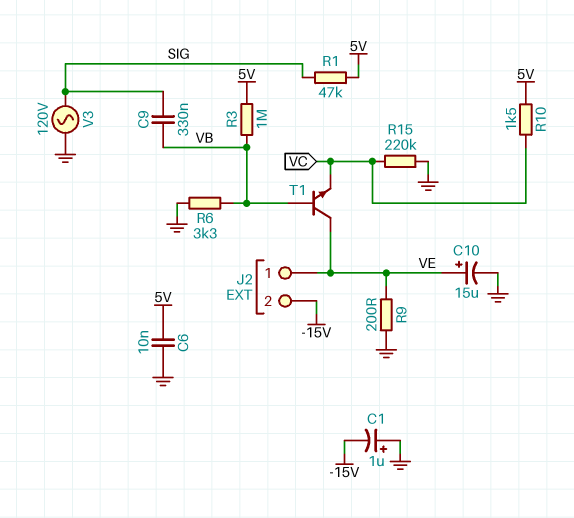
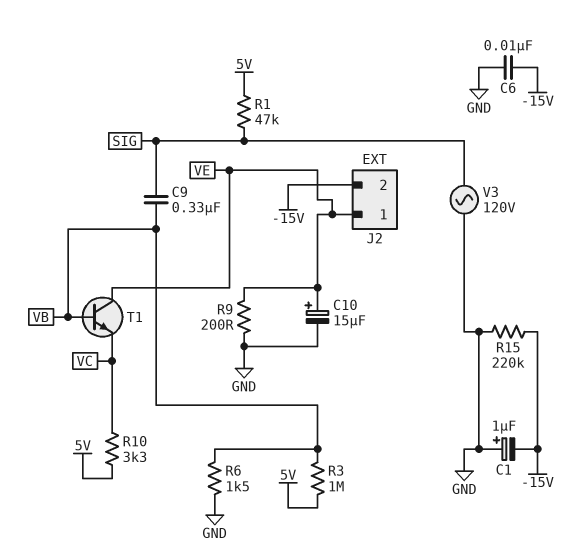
C6: 10nF (5V, GND) -> 10nF (-15V, GND)
R6: 3.3k (GND, VB) -> 1.5k (GND, VB)
R10: 1.5k (5V, VC) -> 3.3k (5V, VC)
R15: 220k (GND, VC) -> 220k (-15V, GND)

